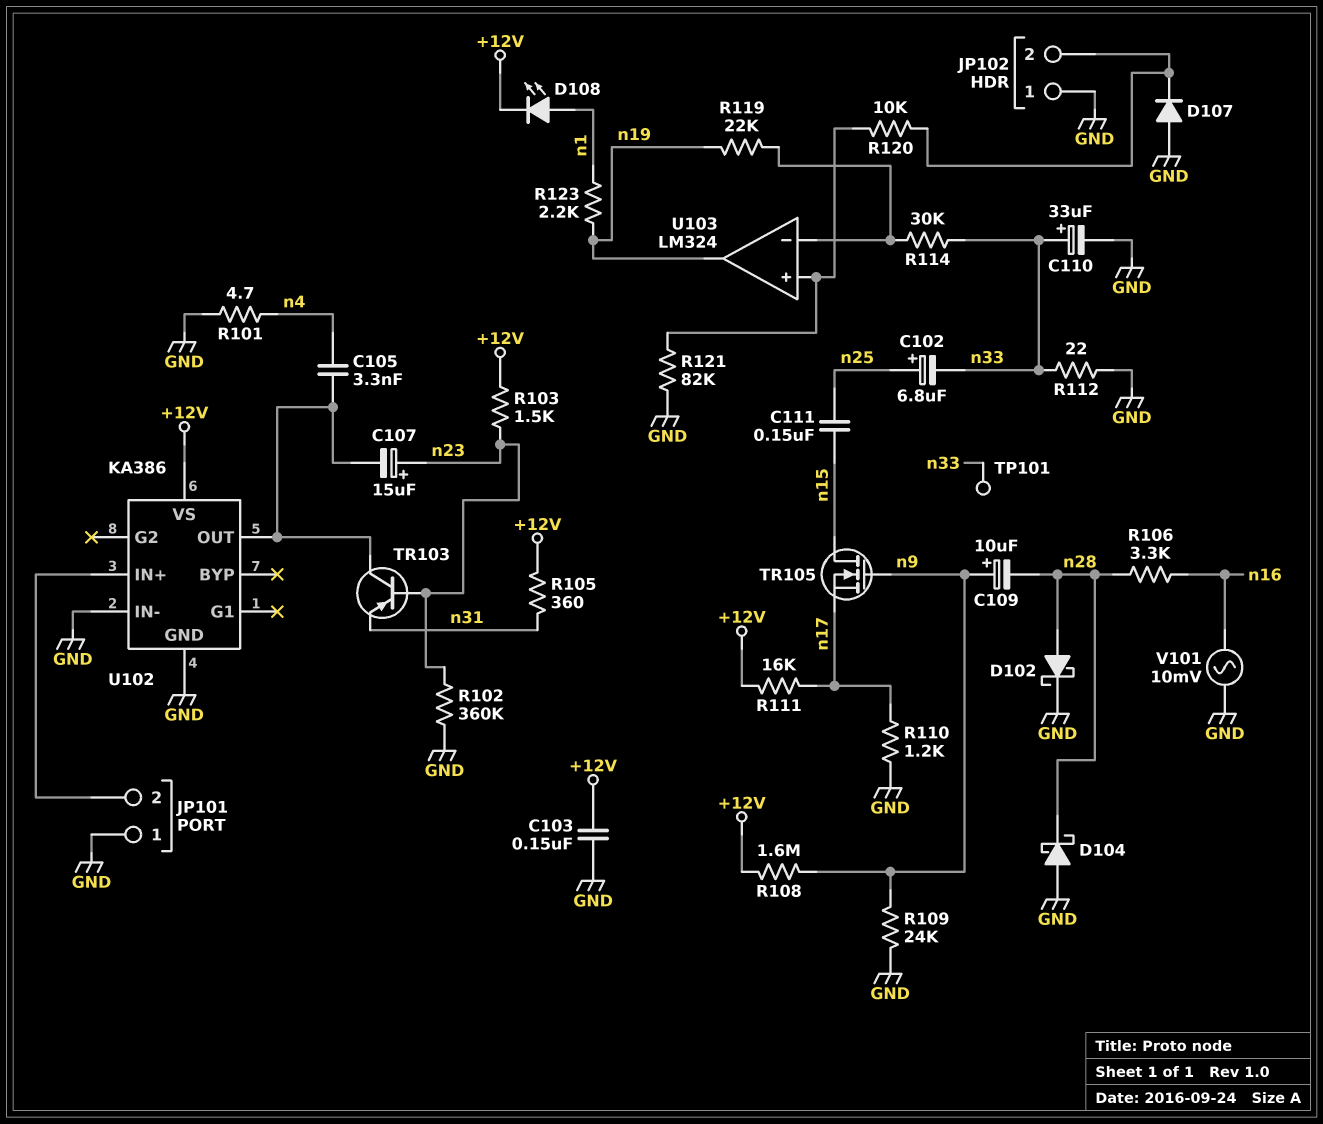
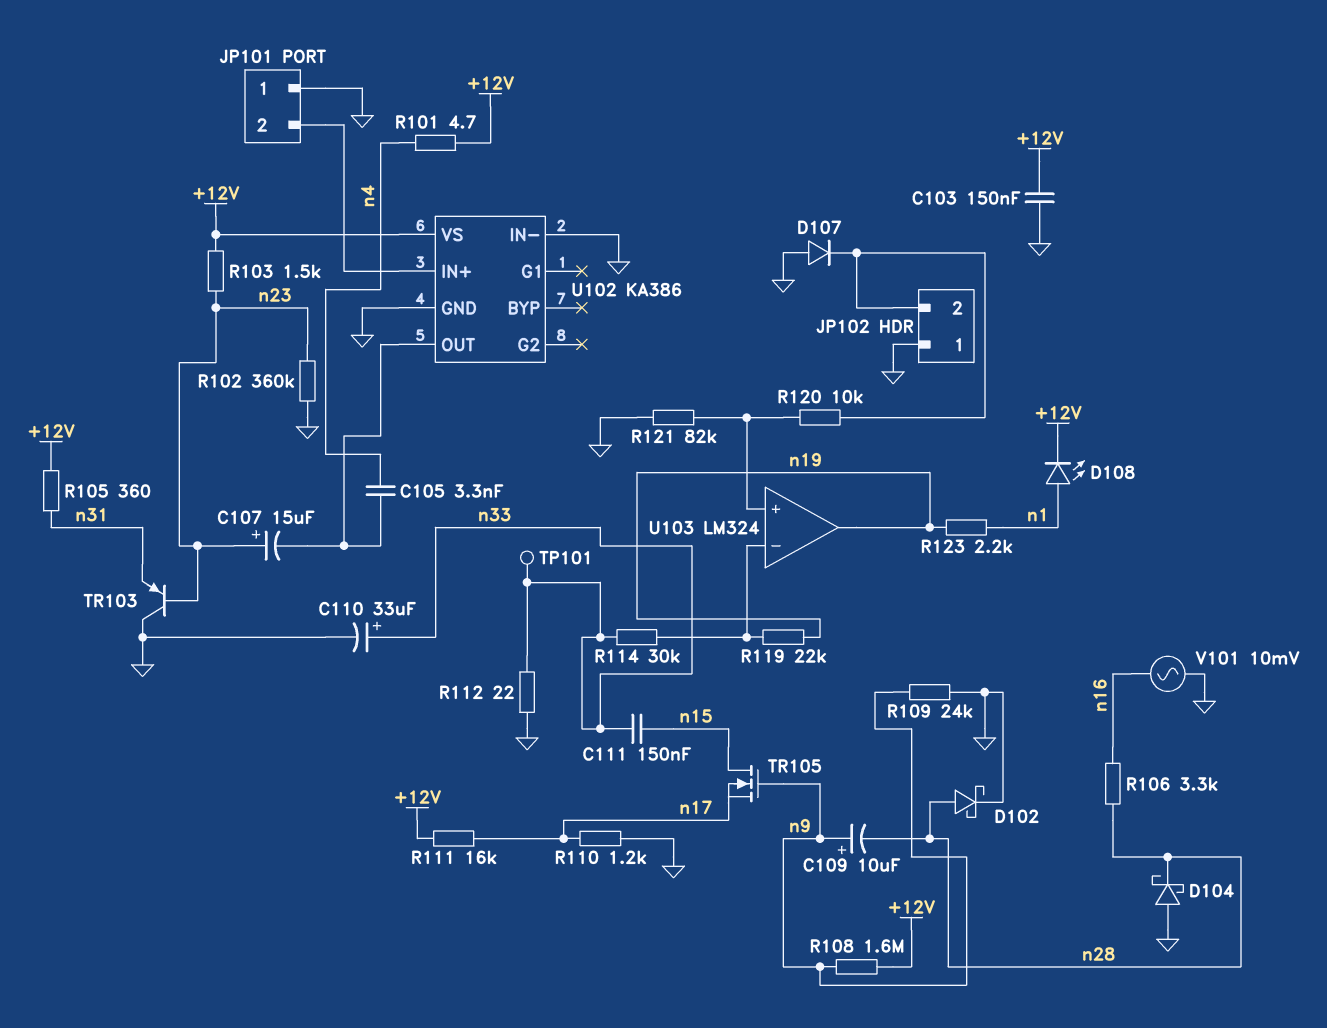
C102: 6.8uF (plus n25, minus n33) -> none
C111: 150nF (n15, n25) -> 150nF (n15, n33)
R101: 4.7 (GND, n4) -> 4.7 (+12V, n4)
TR103: PNP (B n23, C U102/OUT, E n31) -> PNP (B n23, C GND, E n31)

